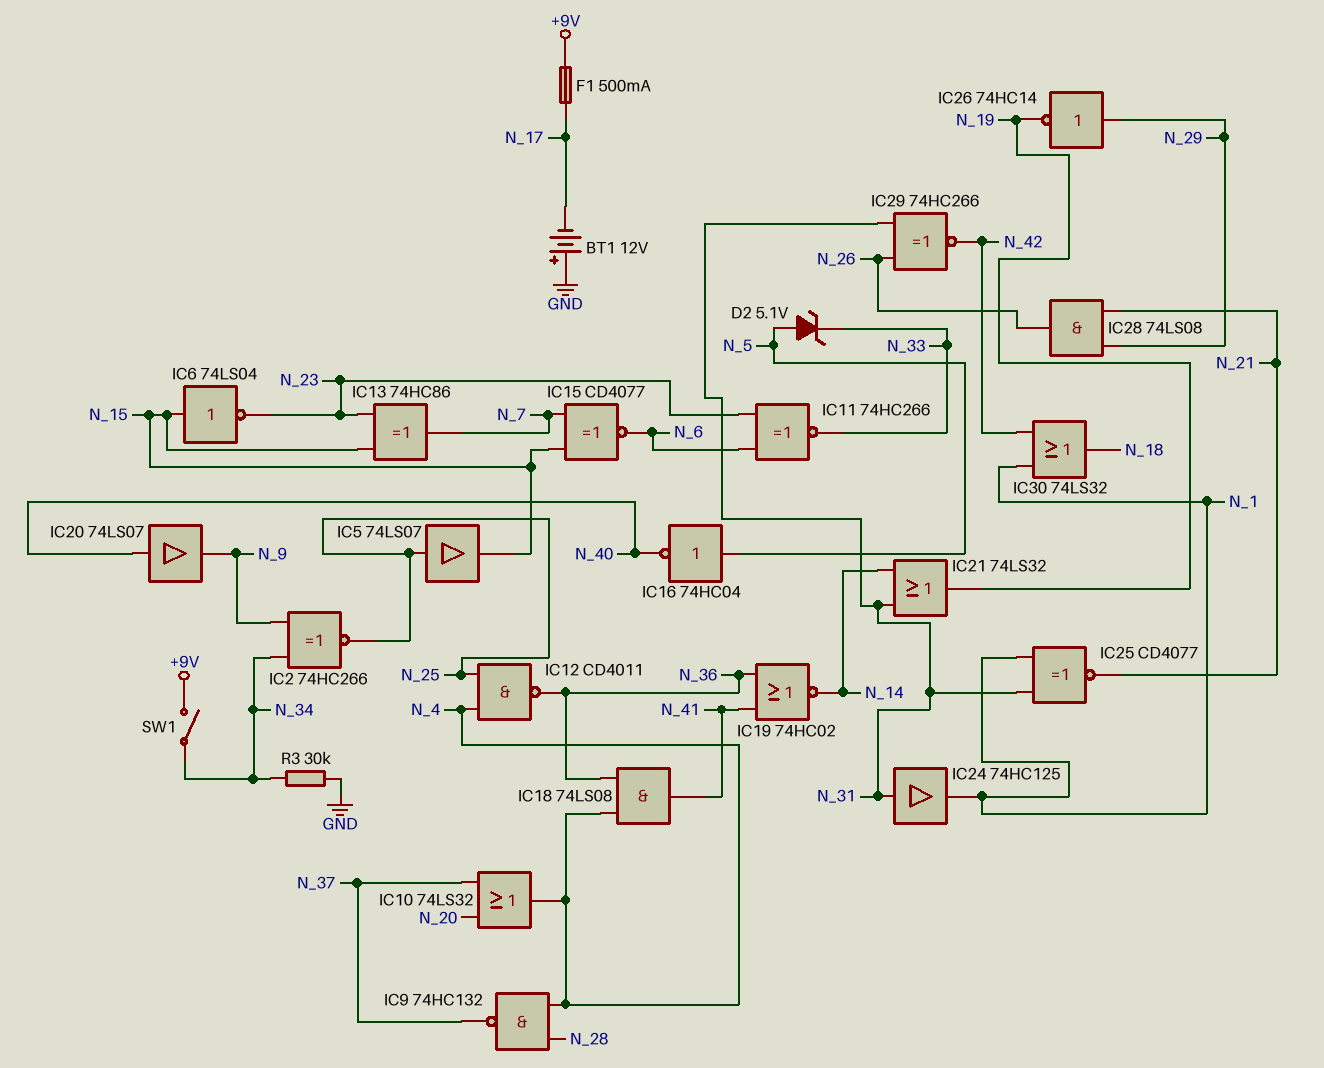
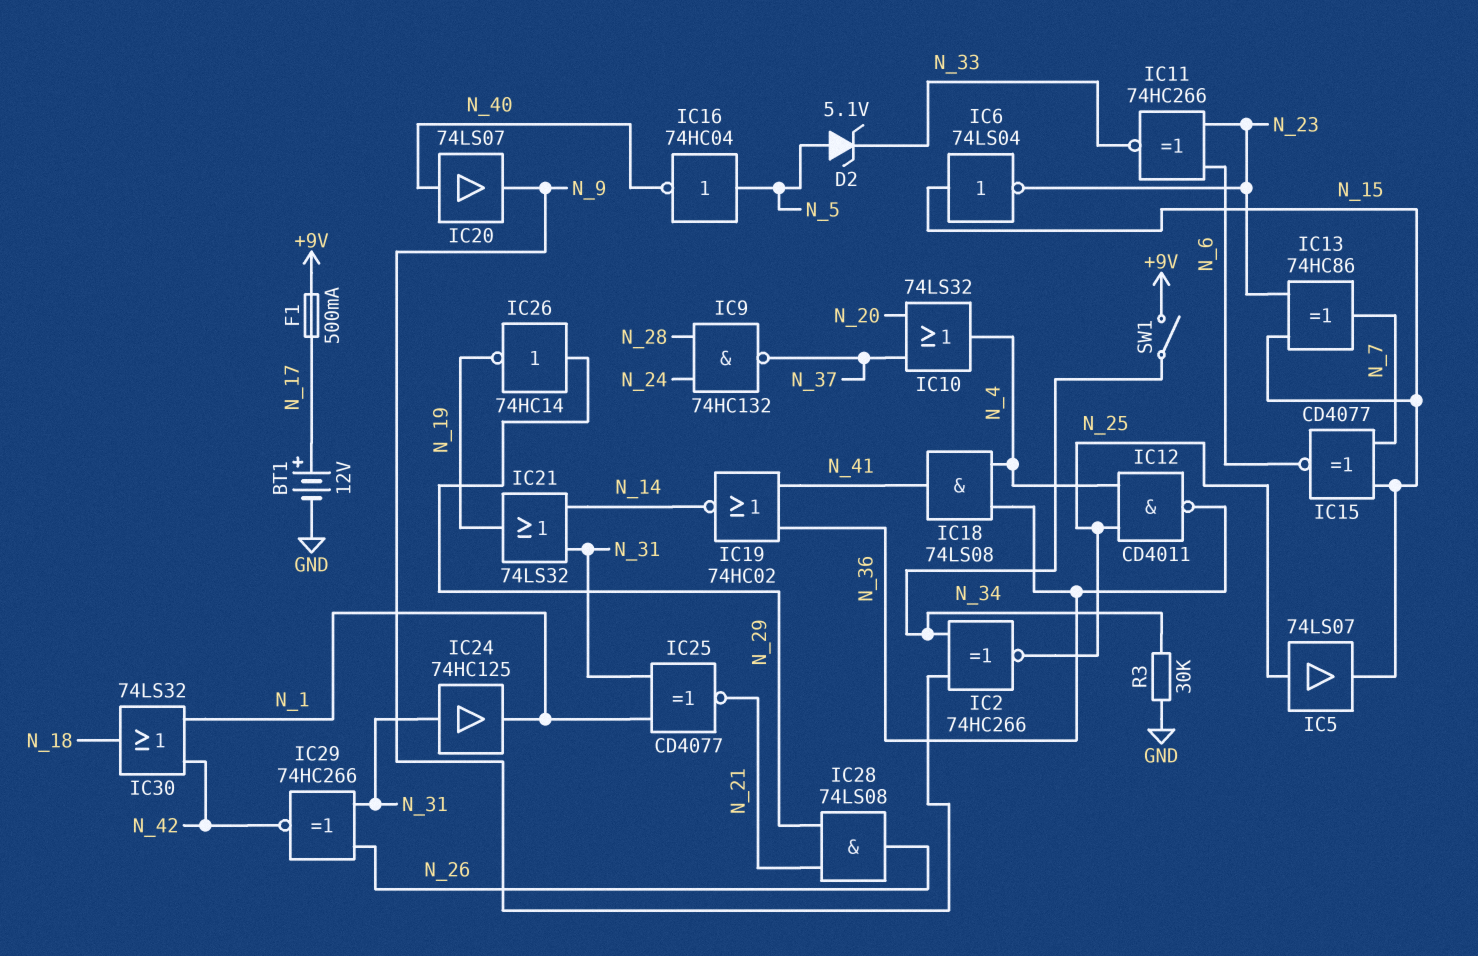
BT1: 12V (plus GND, minus N_17) -> 12V (plus N_17, minus GND)
IC9: NAND 74HC132 (in N_4, in N_28, out N_37) -> NAND 74HC132 (in N_24, in N_28, out N_37)

